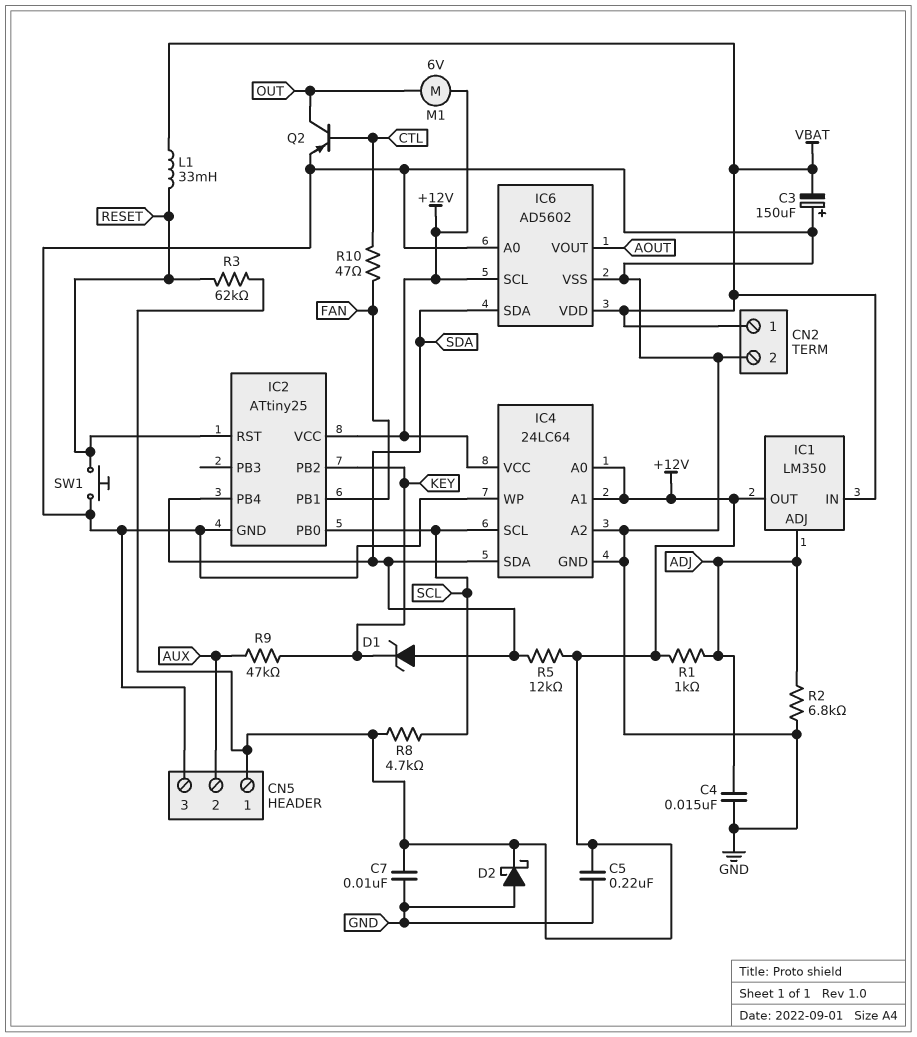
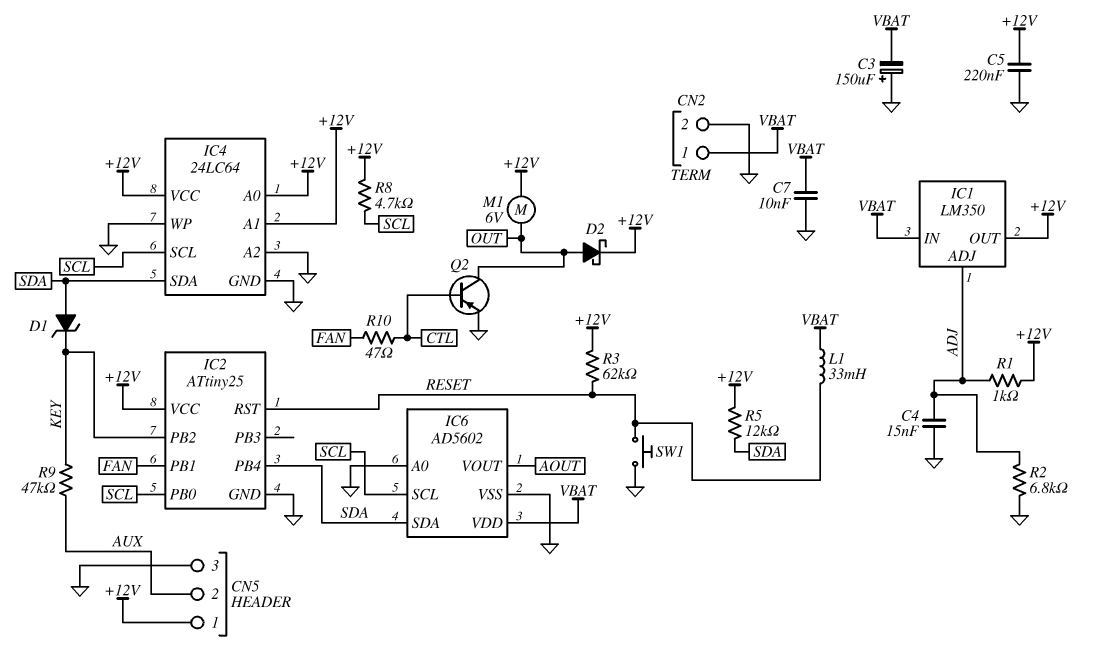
C7: 10nF (+12V, GND) -> 10nF (GND, VBAT)
D2: schottky (A GND, K +12V) -> schottky (A OUT, K +12V)
IC6 pin SCL: +12V -> SCL

